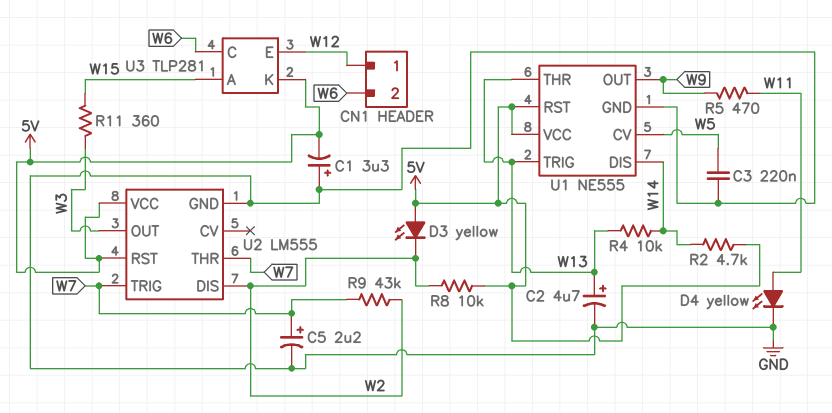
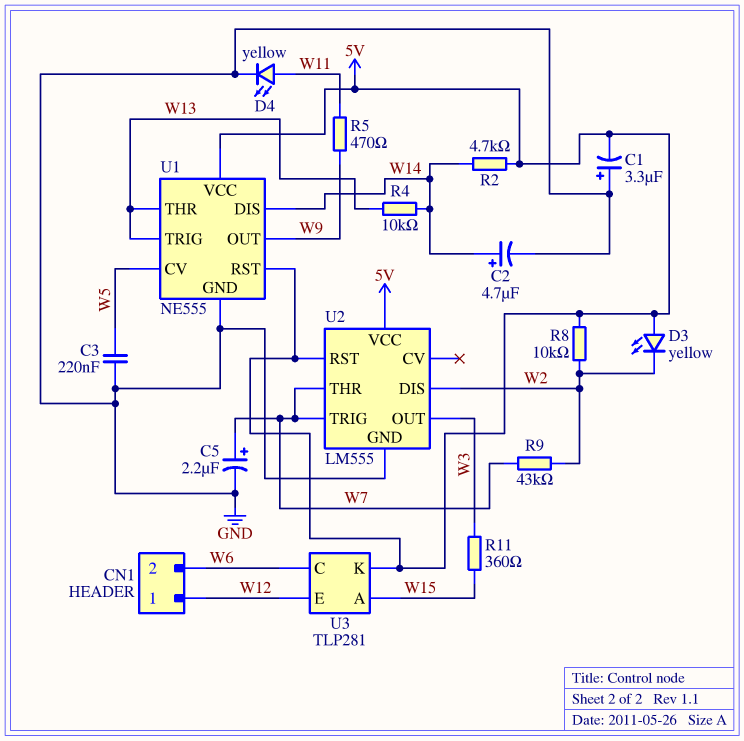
C2: 4.7uF (plus W13, minus GND) -> 4.7uF (plus W14, minus GND)

